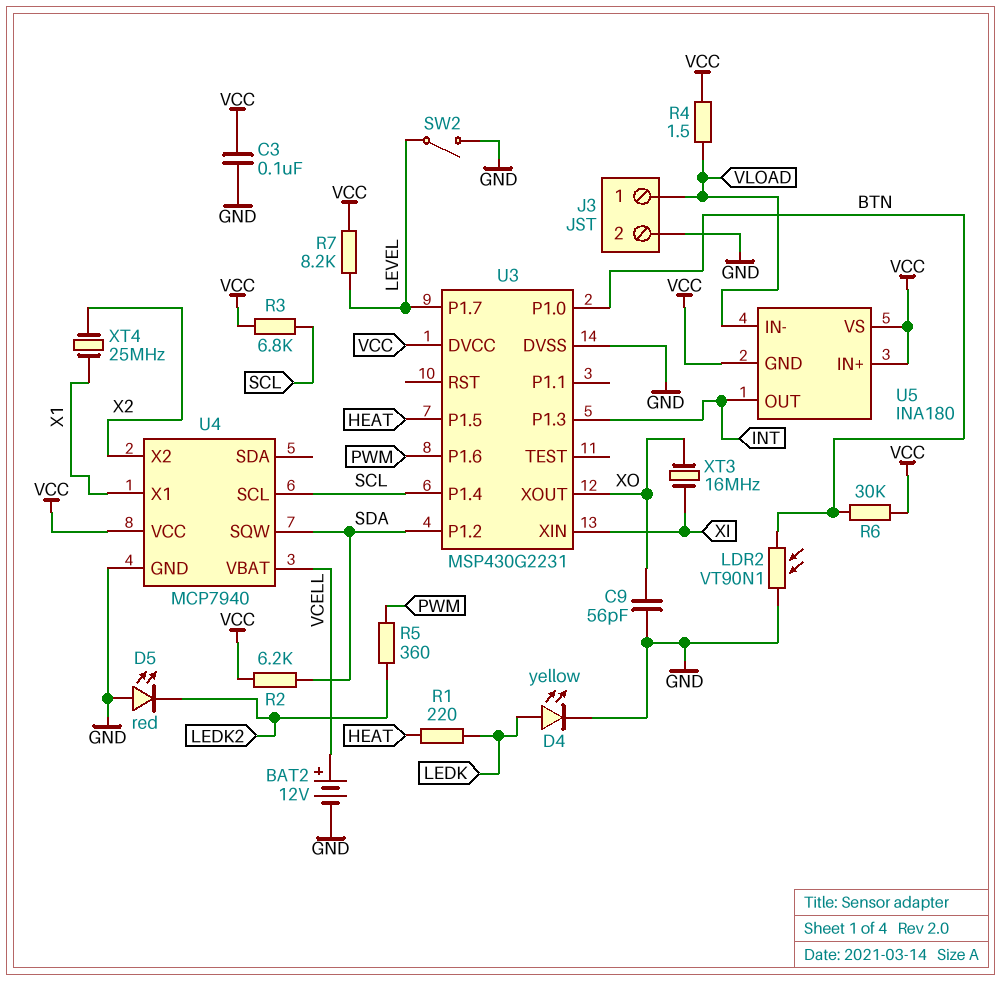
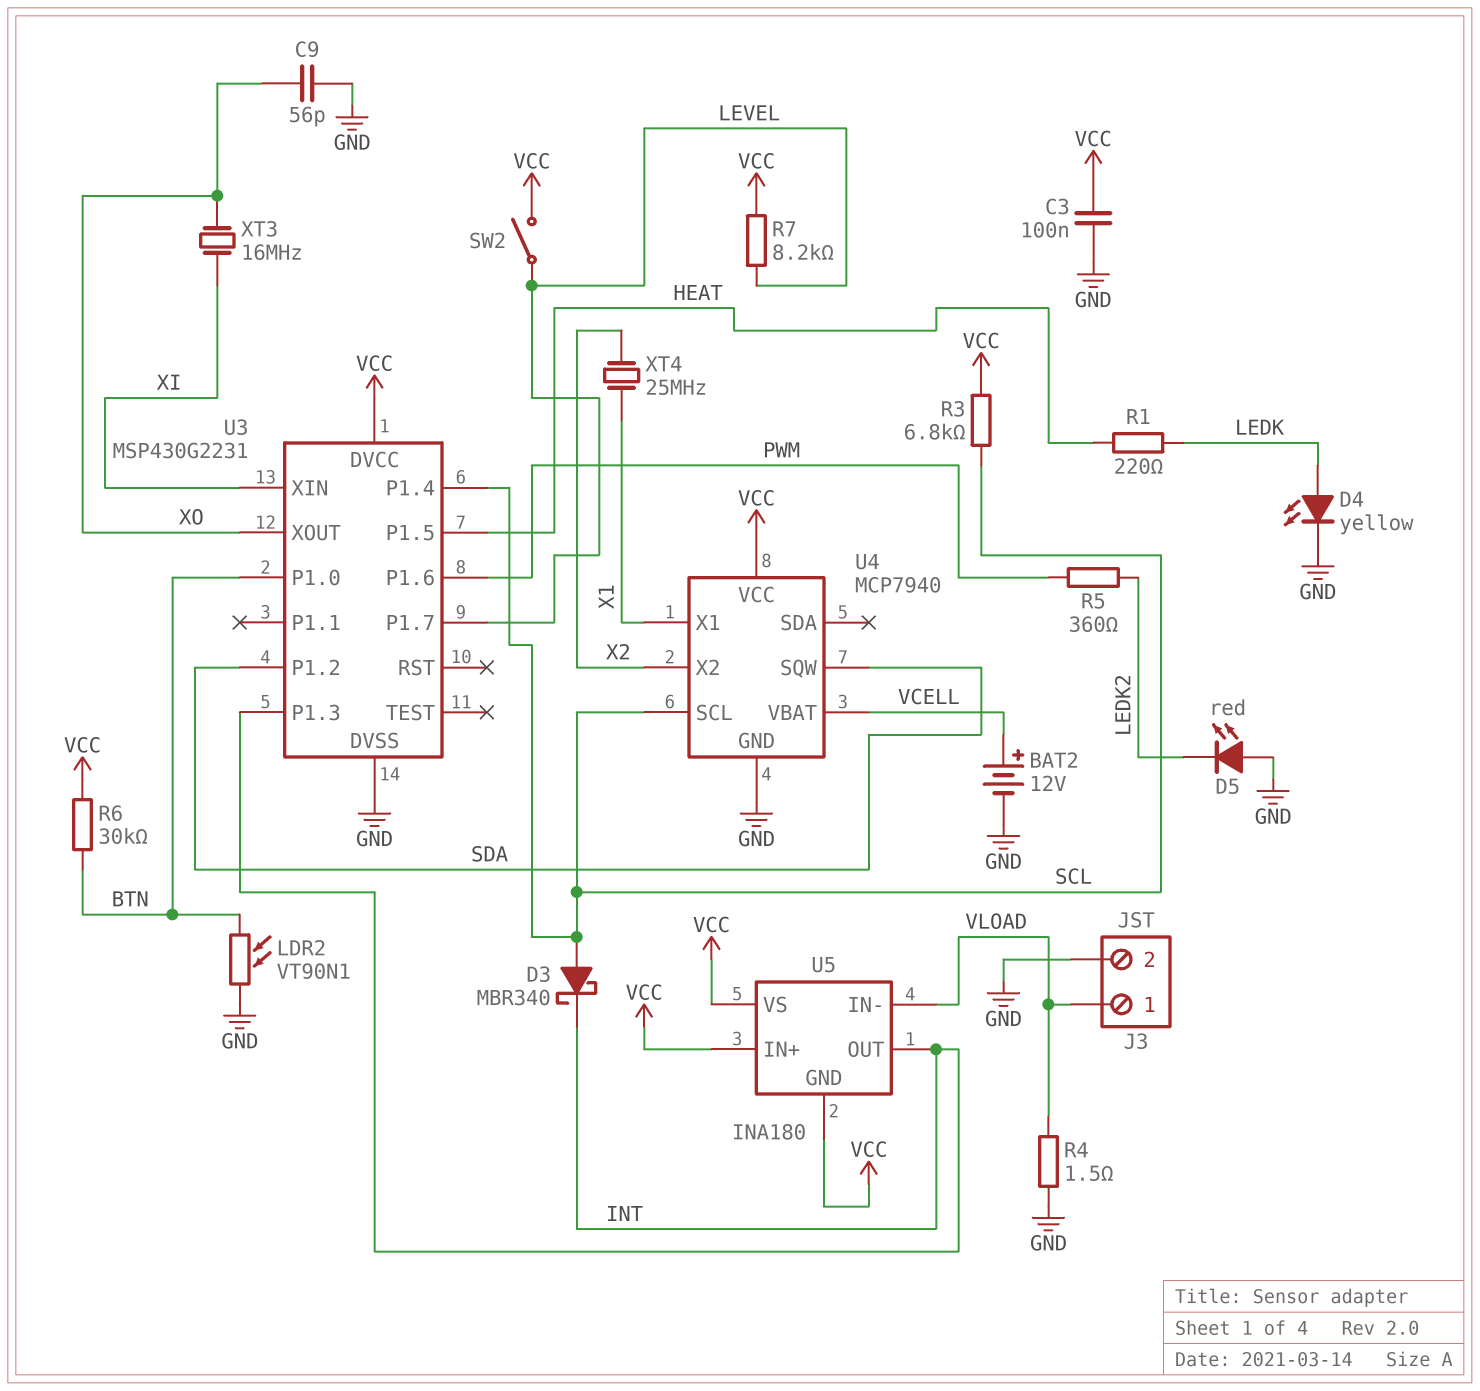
D3: none -> schottky MBR340 (A SCL, K INT)
R2: 6.2k (SDA, VCC) -> none
R4: 1.5 (VCC, VLOAD) -> 1.5 (GND, VLOAD)
SW2: switch (GND, LEVEL) -> switch (LEVEL, VCC)

